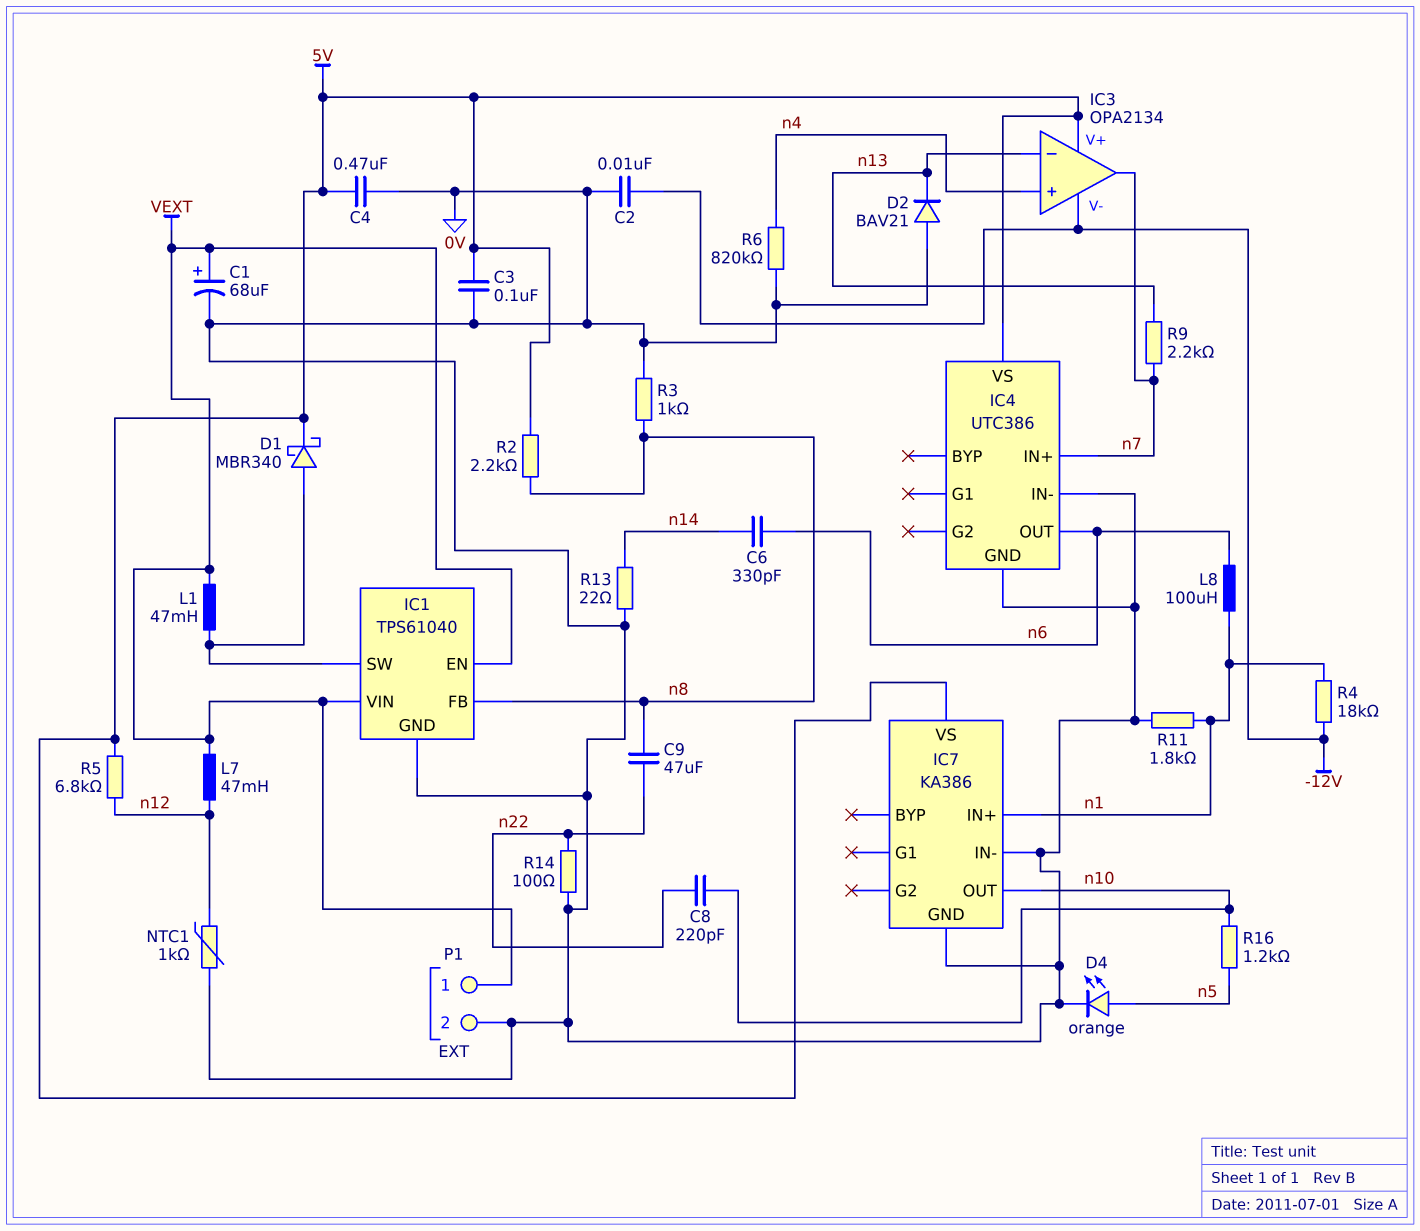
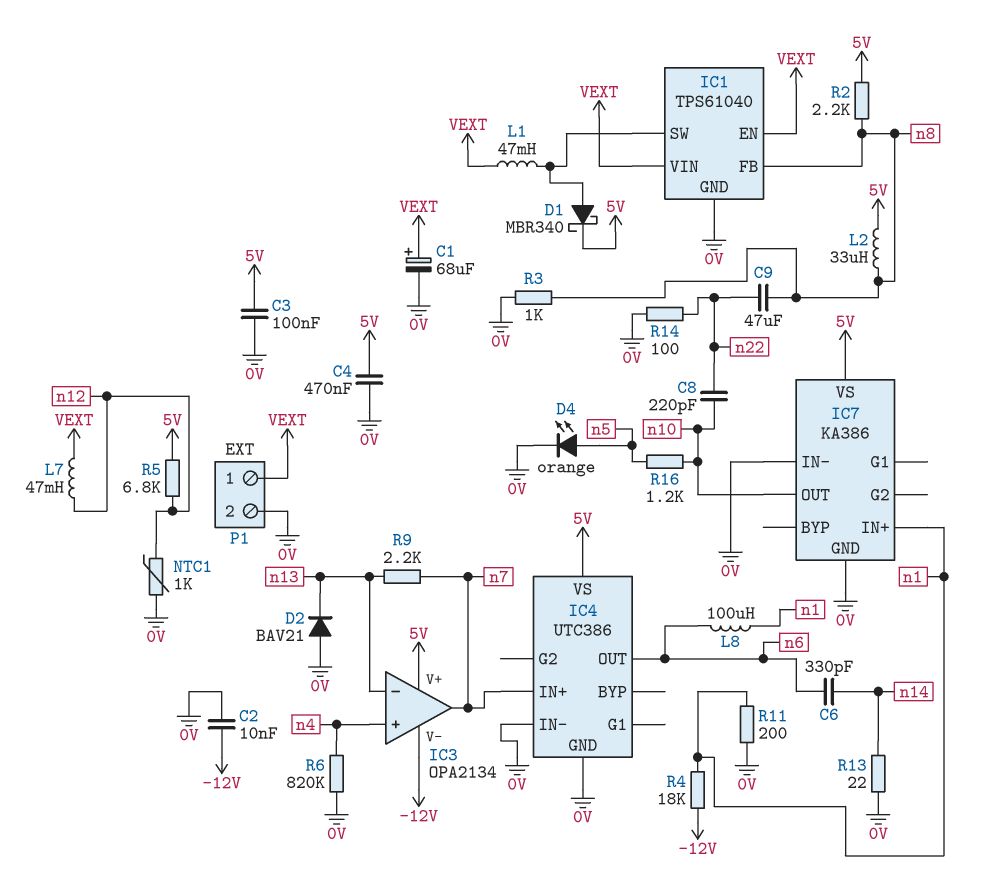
L2: none -> 33uH (5V, n8)
R11: 1.8k (0V, n1) -> 200 (0V, n1)

